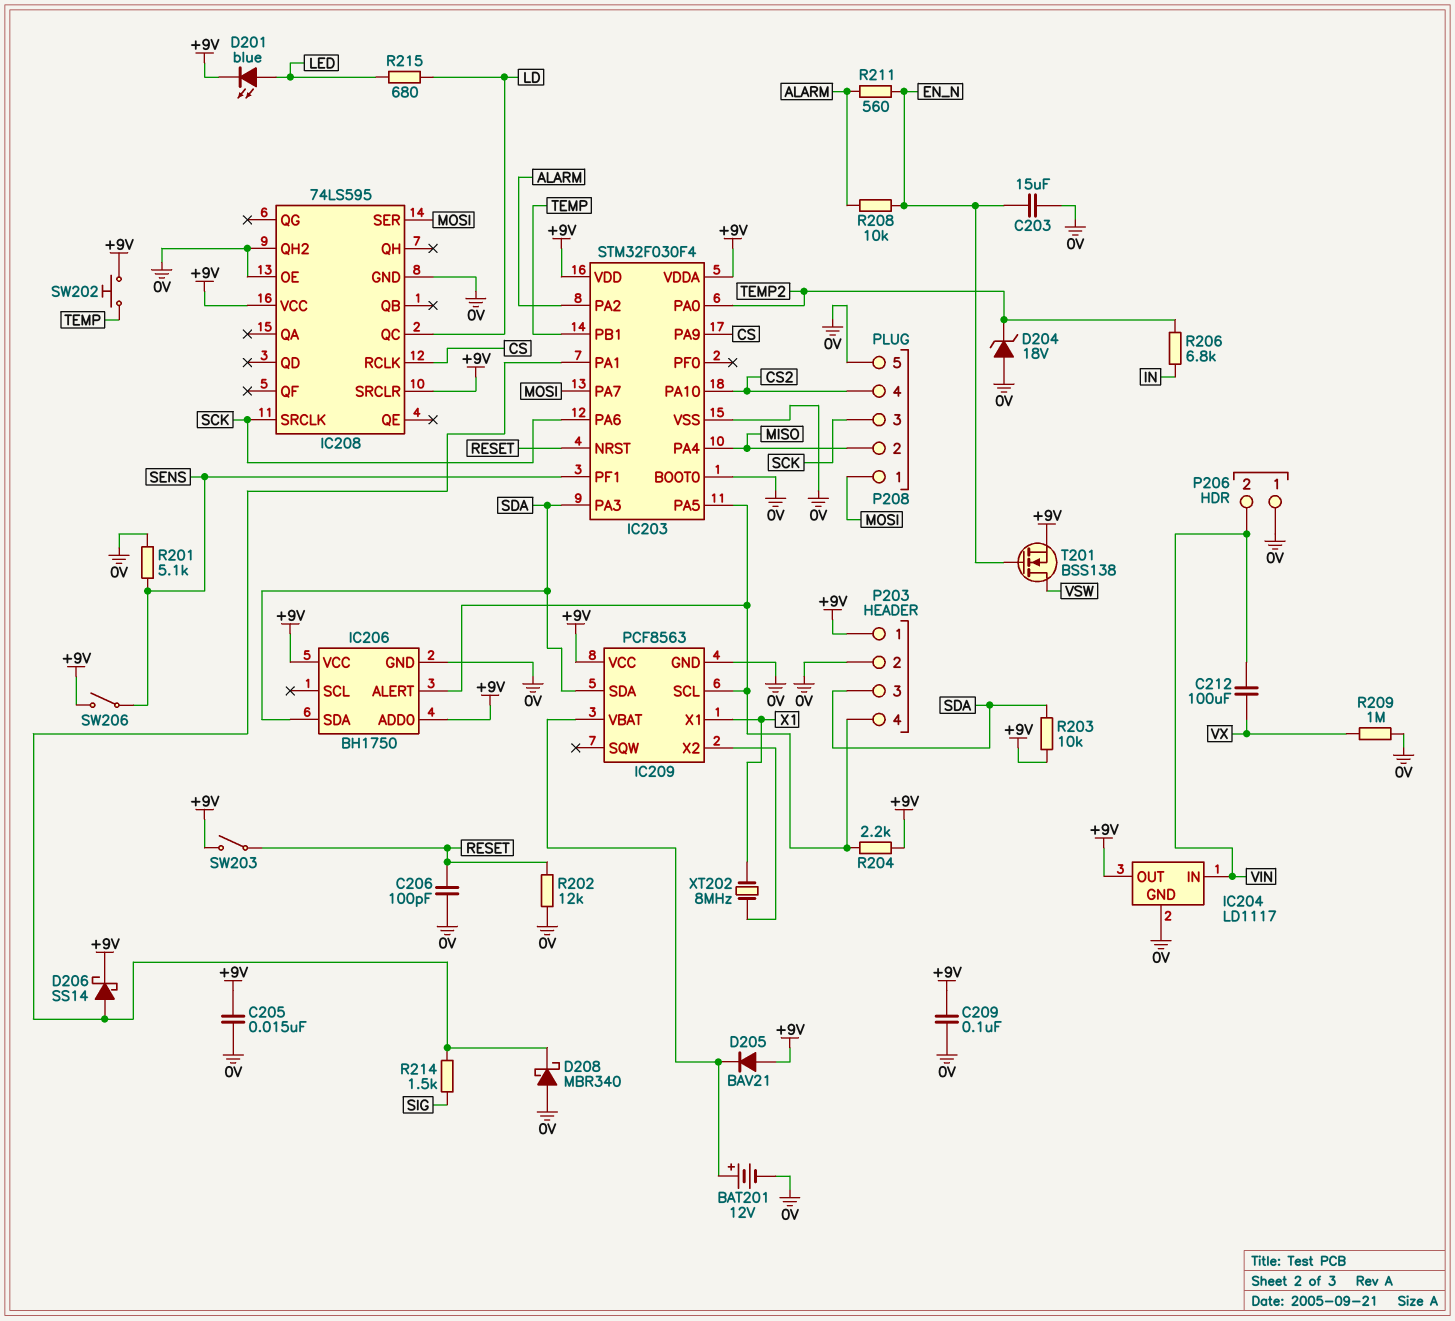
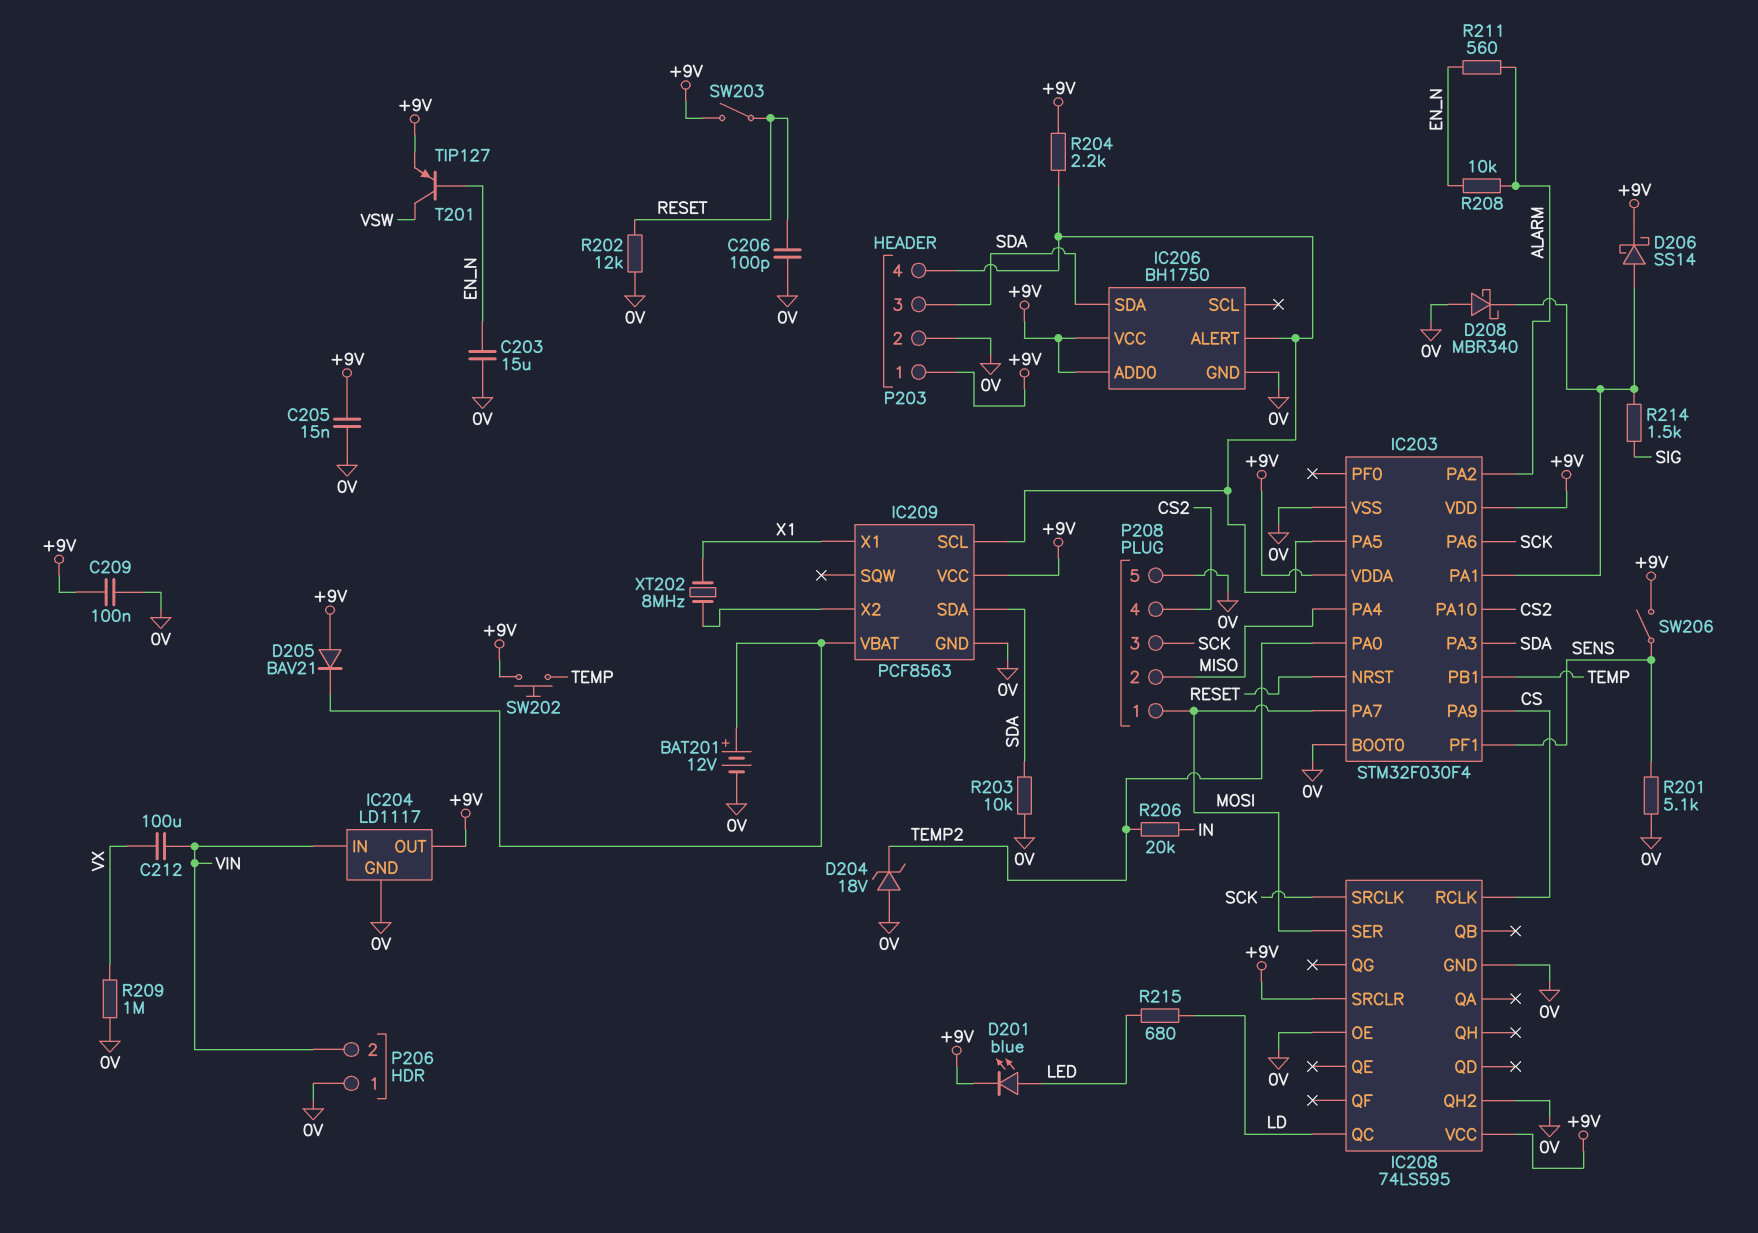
R203: 10k (+9V, SDA) -> 10k (0V, SDA)
R206: 6.8k (IN, TEMP2) -> 20k (IN, TEMP2)
T201: NMOS BSS138 (G EN_N, D VSW, S +9V) -> PNP TIP127 (B EN_N, C VSW, E +9V)

